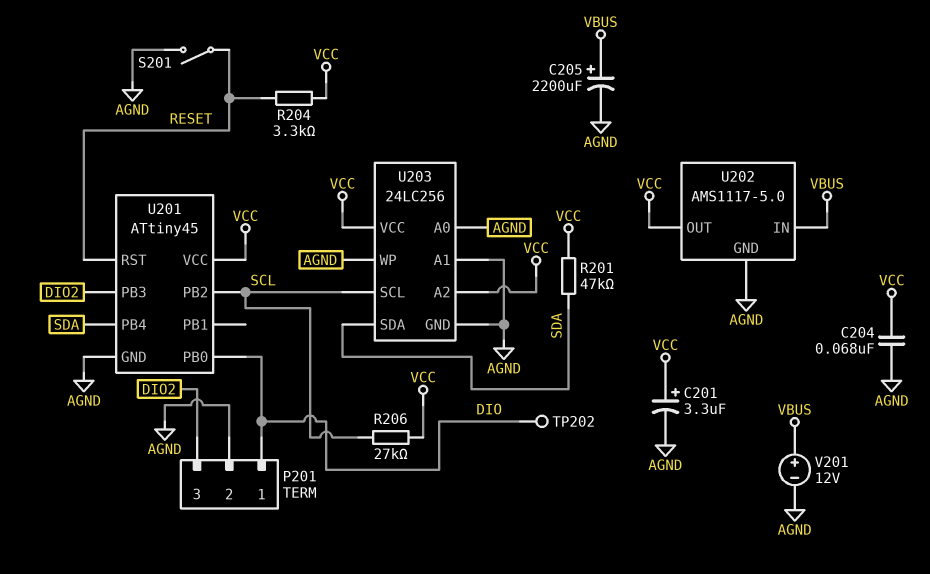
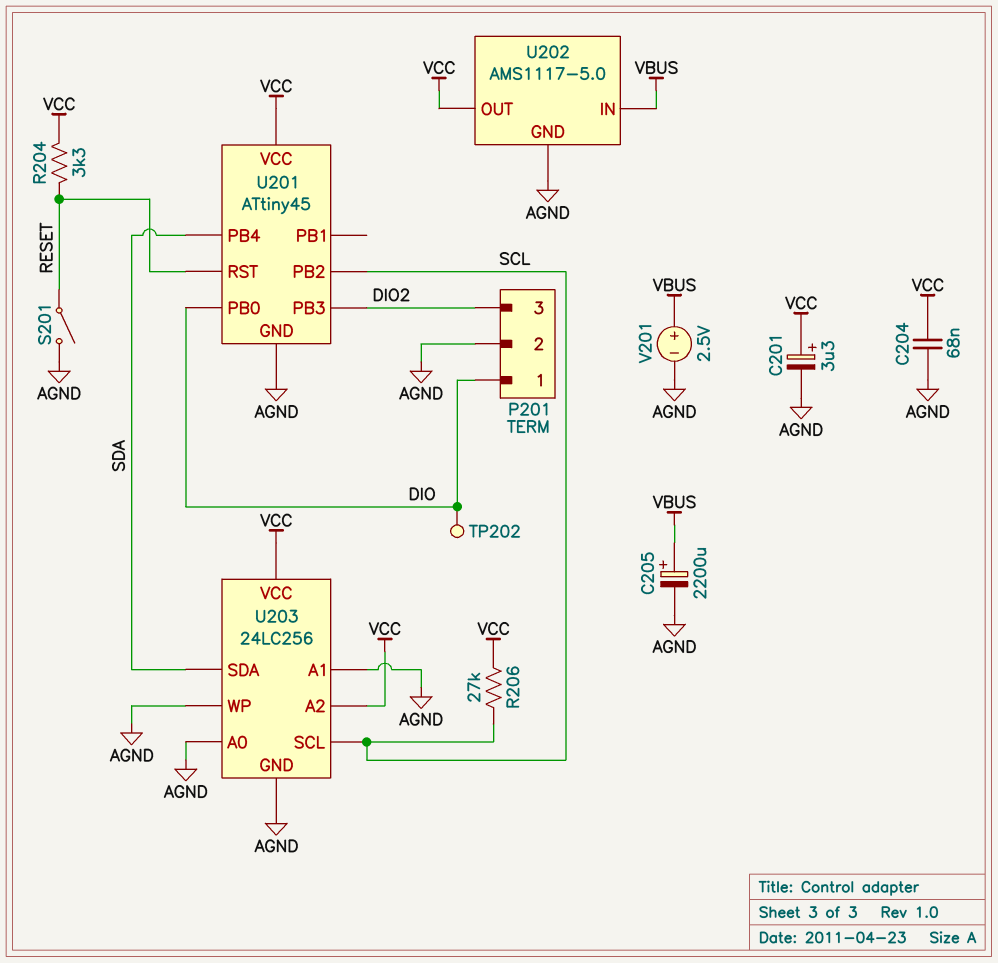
R201: 47k (SDA, VCC) -> none
V201: 12V (plus VBUS, minus AGND) -> 2.5V (plus VBUS, minus AGND)

